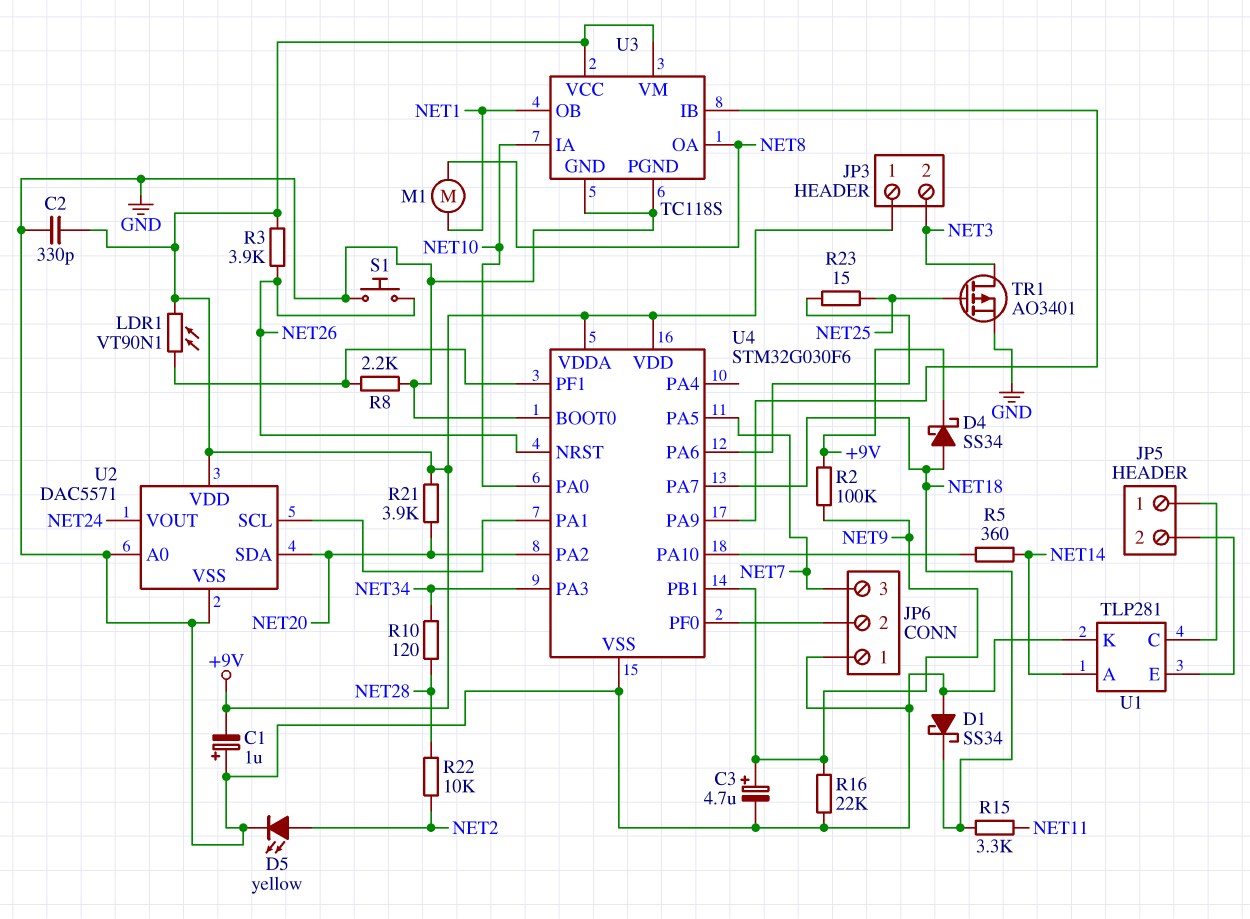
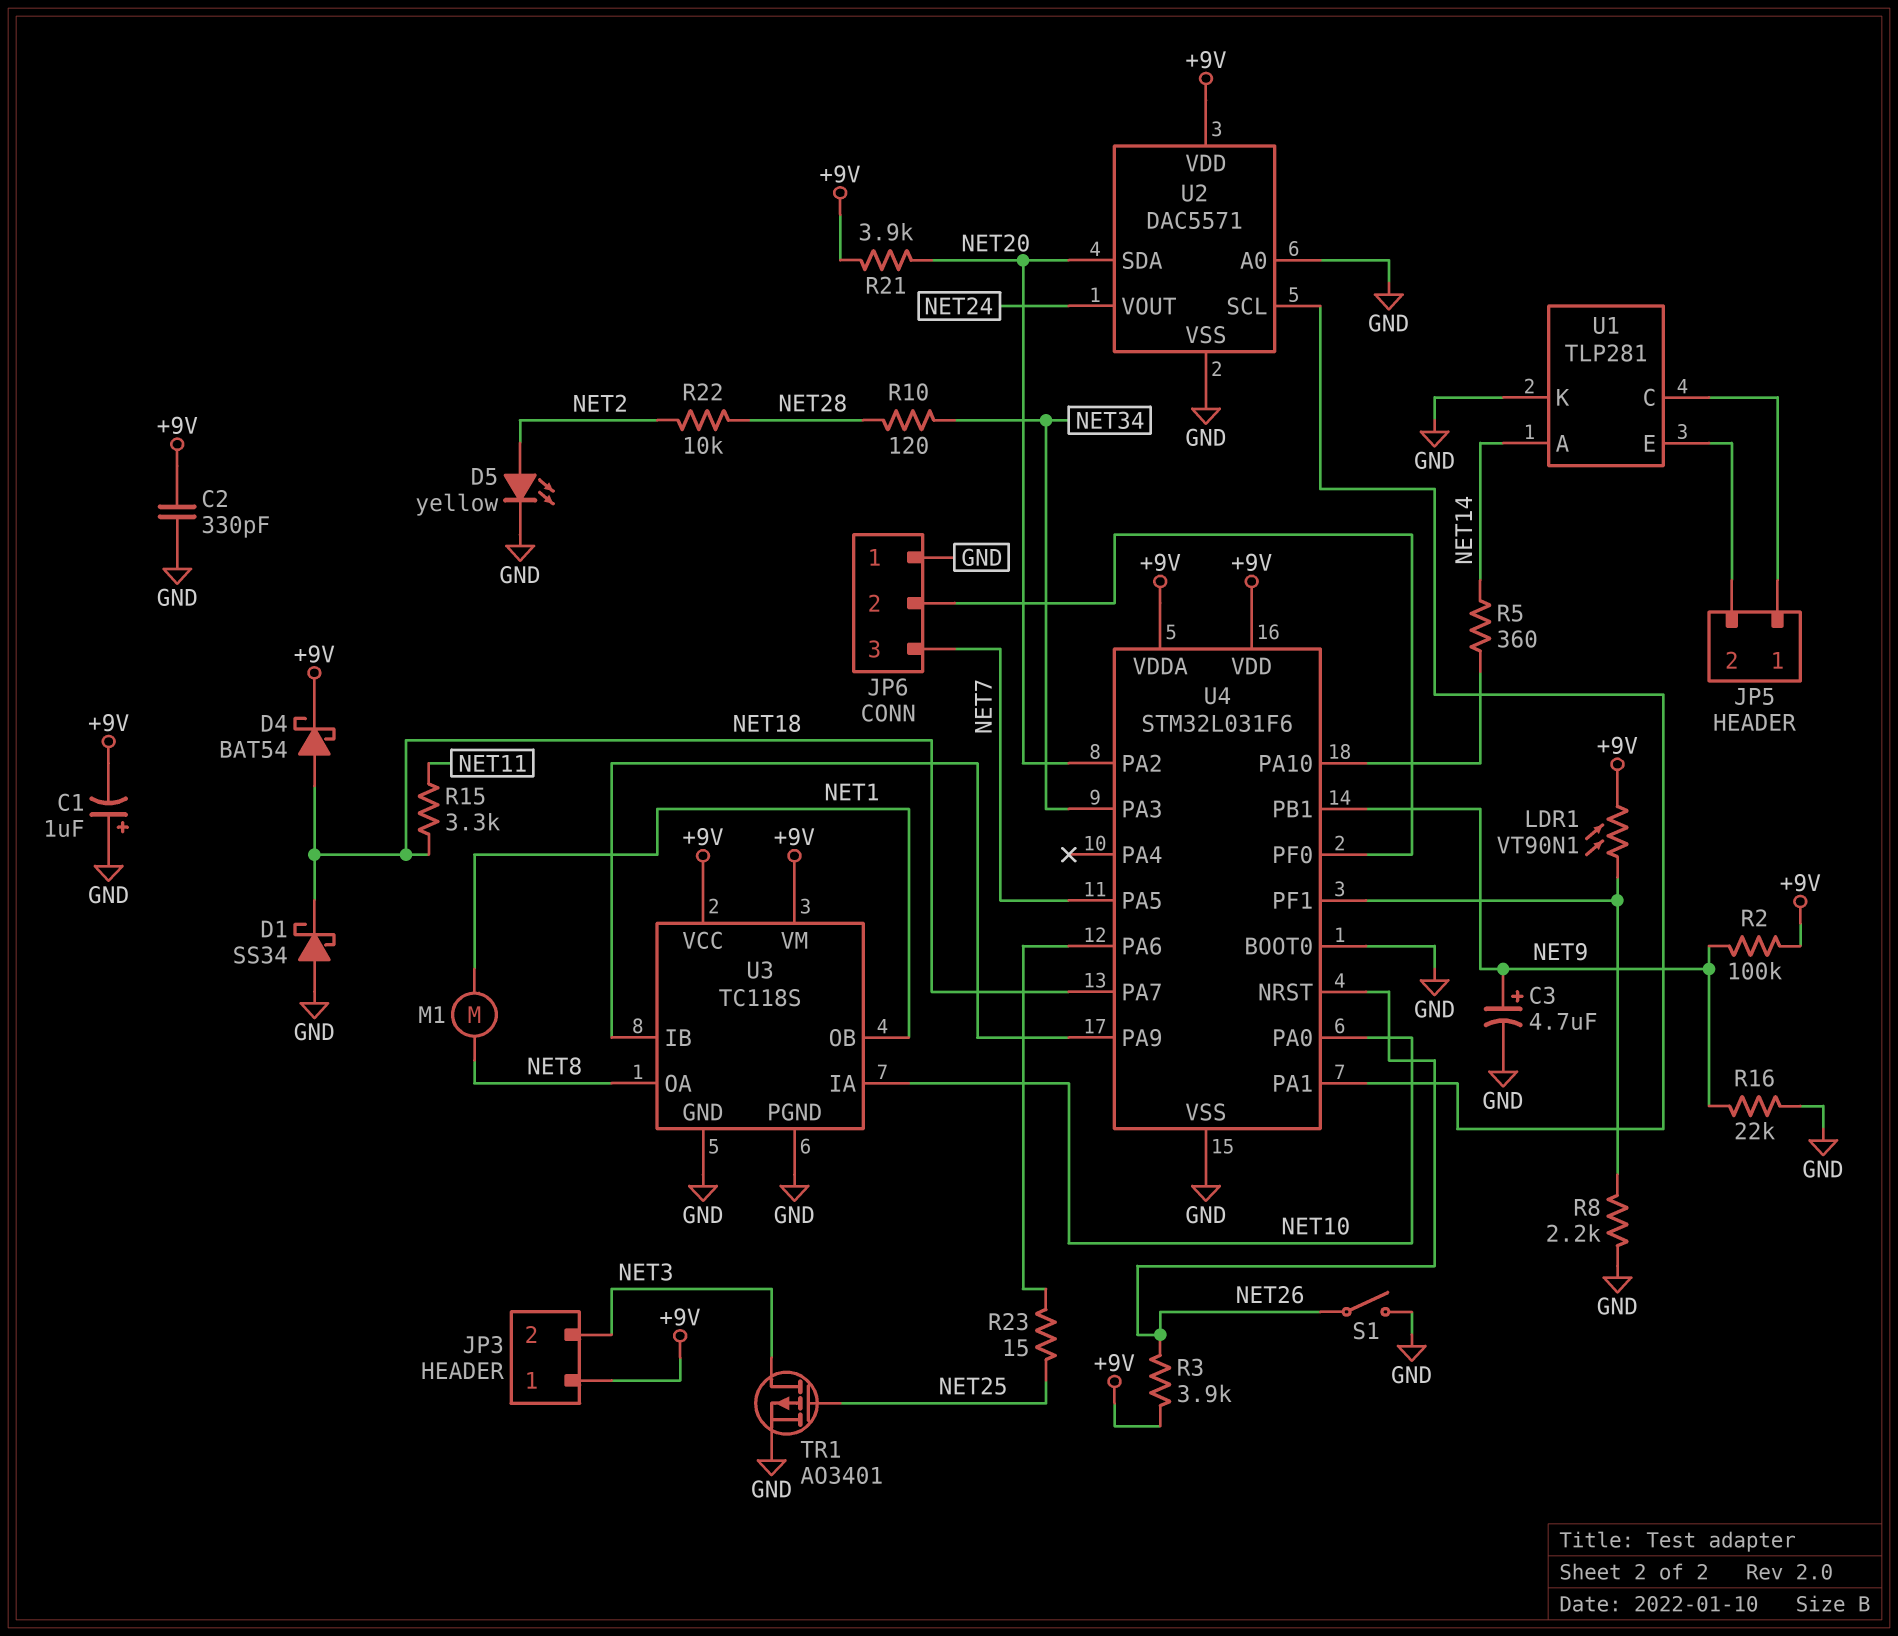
D4: schottky SS34 (A NET18, K +9V) -> schottky BAT54 (A NET18, K +9V)
S1: button (GND, NET26) -> switch (GND, NET26)
U4: STM32G030F6 -> STM32L031F6

